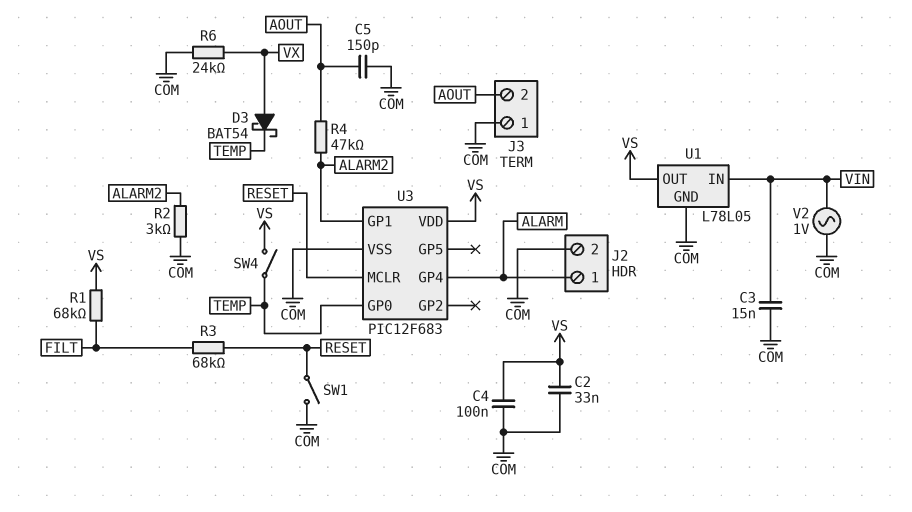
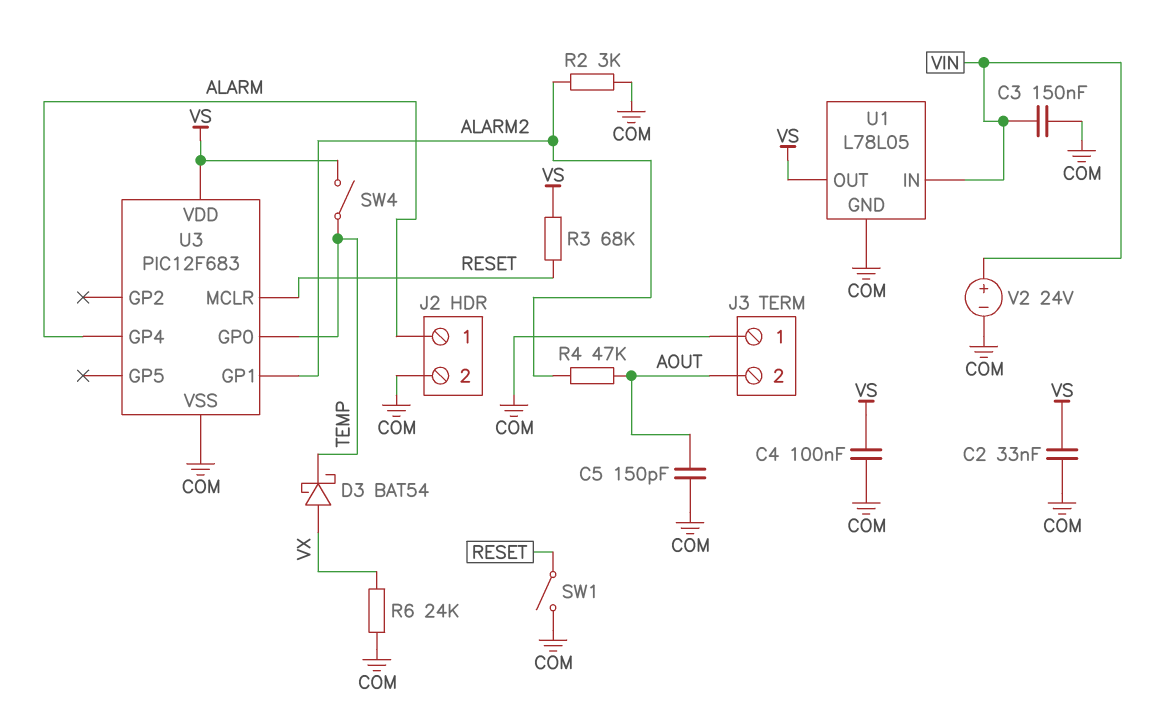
C3: 15nF (COM, VIN) -> 150nF (COM, VIN)
R1: 68k (FILT, VS) -> none
R3: 68k (FILT, RESET) -> 68k (RESET, VS)
V2: AC 1V (COM, VIN) -> 24V (plus VIN, minus COM)

